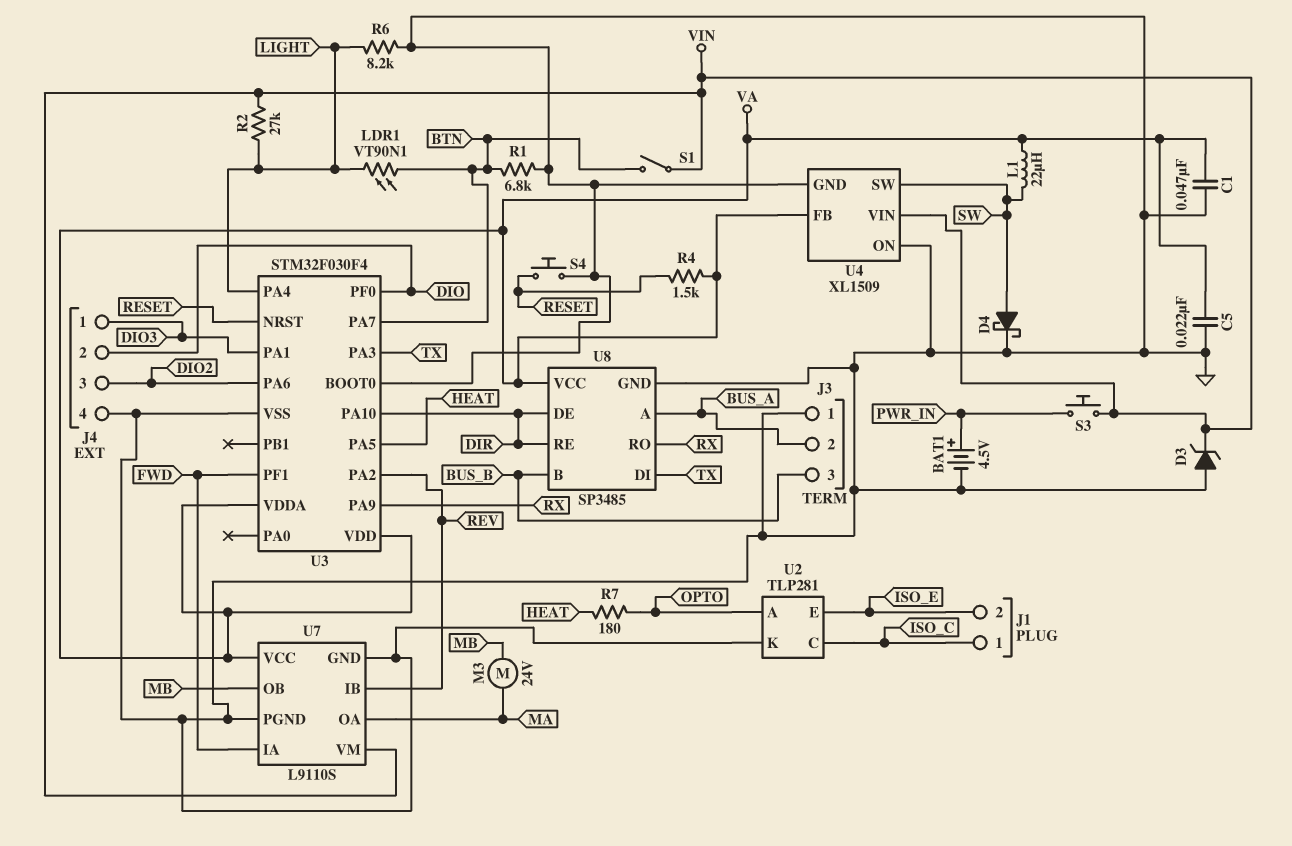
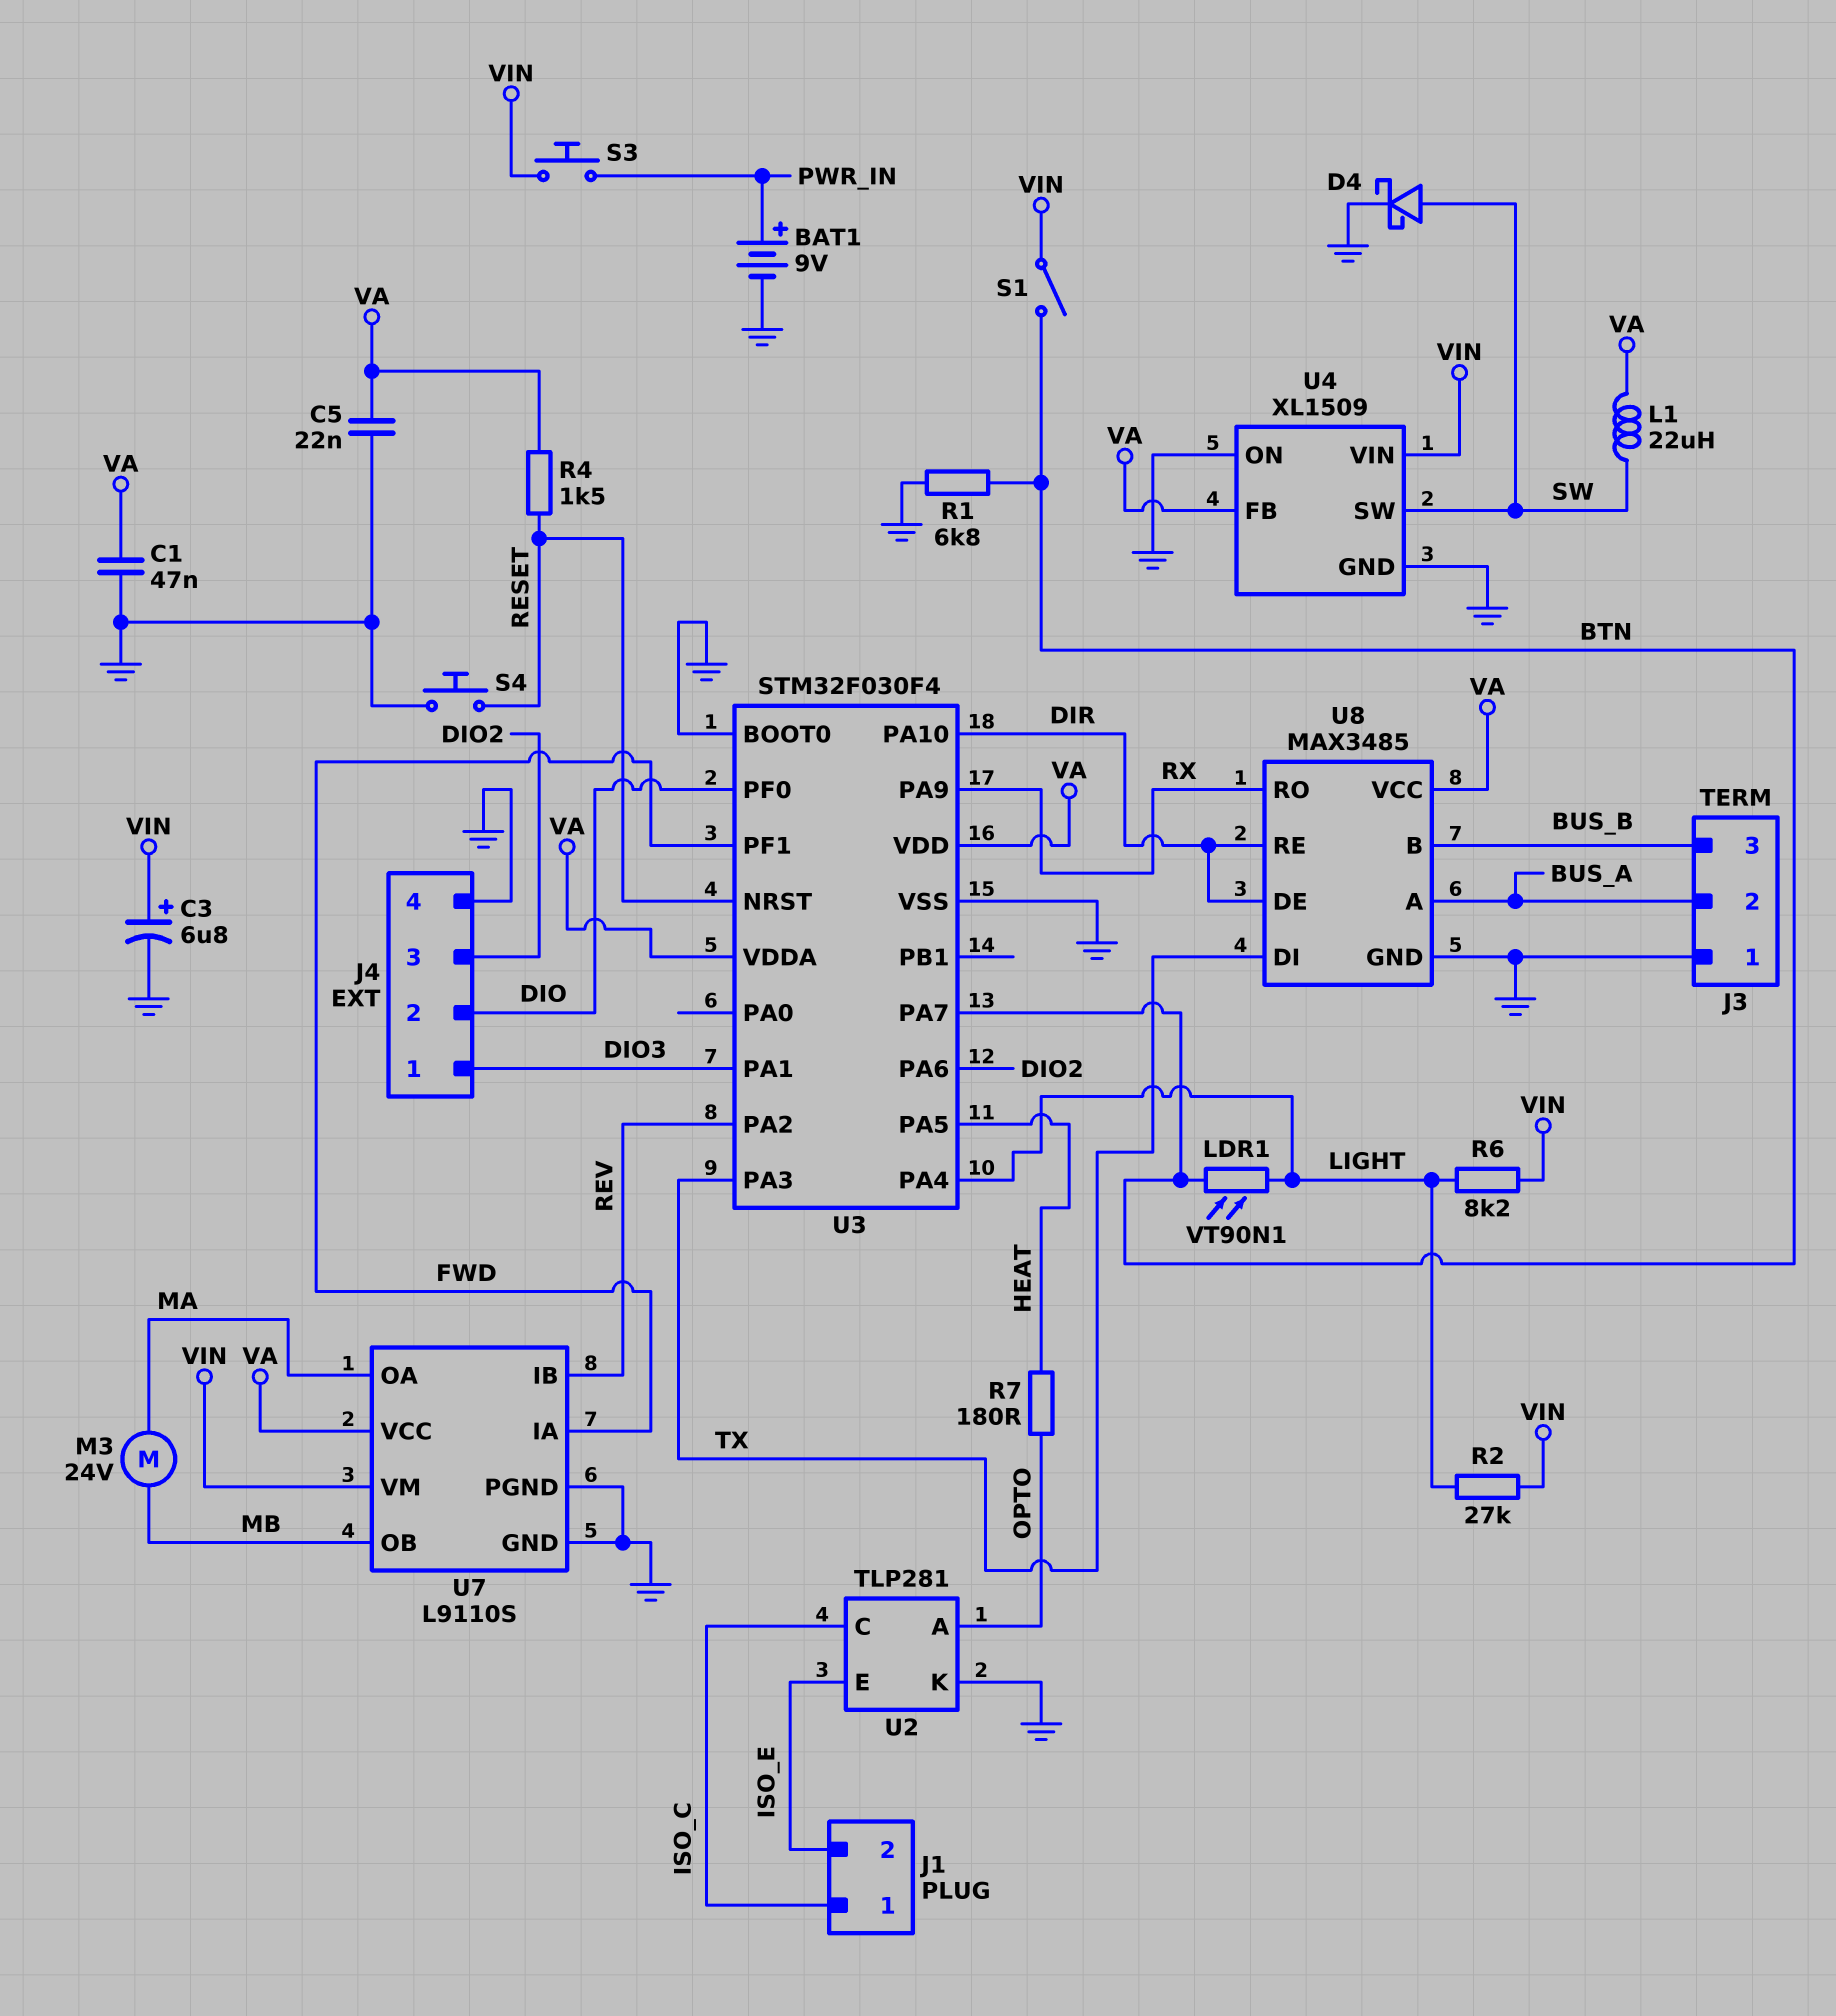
BAT1: 4.5V (plus PWR_IN, minus GND) -> 9V (plus PWR_IN, minus GND)
C3: none -> 6.8uF (plus VIN, minus GND)
D3: zener (A GND, K VIN) -> none
R6: 8.2k (GND, LIGHT) -> 8.2k (LIGHT, VIN)
U8: SP3485 -> MAX3485

